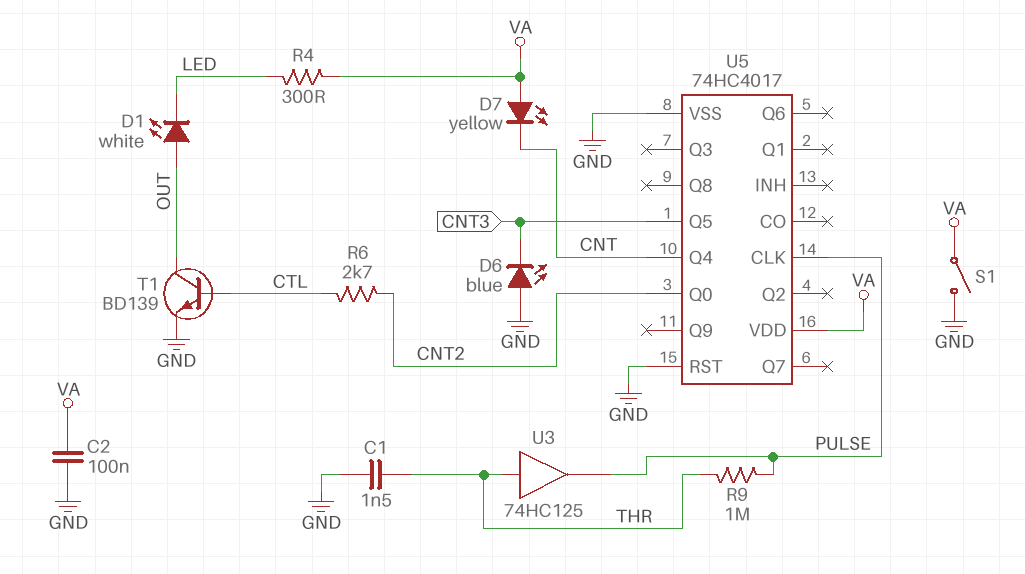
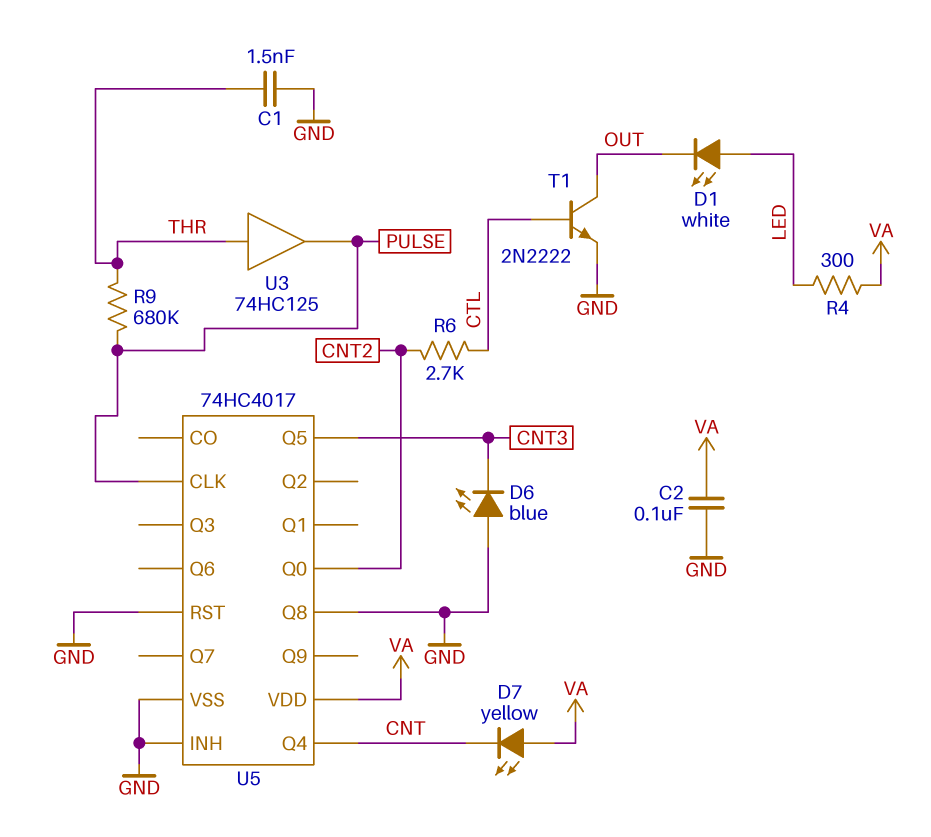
D1: LED white (A OUT, K LED) -> LED white (A LED, K OUT)
R9: 1M (PULSE, THR) -> 680k (PULSE, THR)
S1: switch (GND, VA) -> none
T1: NPN BD139 (B CTL, C OUT, E GND) -> NPN 2N2222 (B CTL, C OUT, E GND)
U5 pin INH: none -> GND
U5 pin Q8: none -> GND

